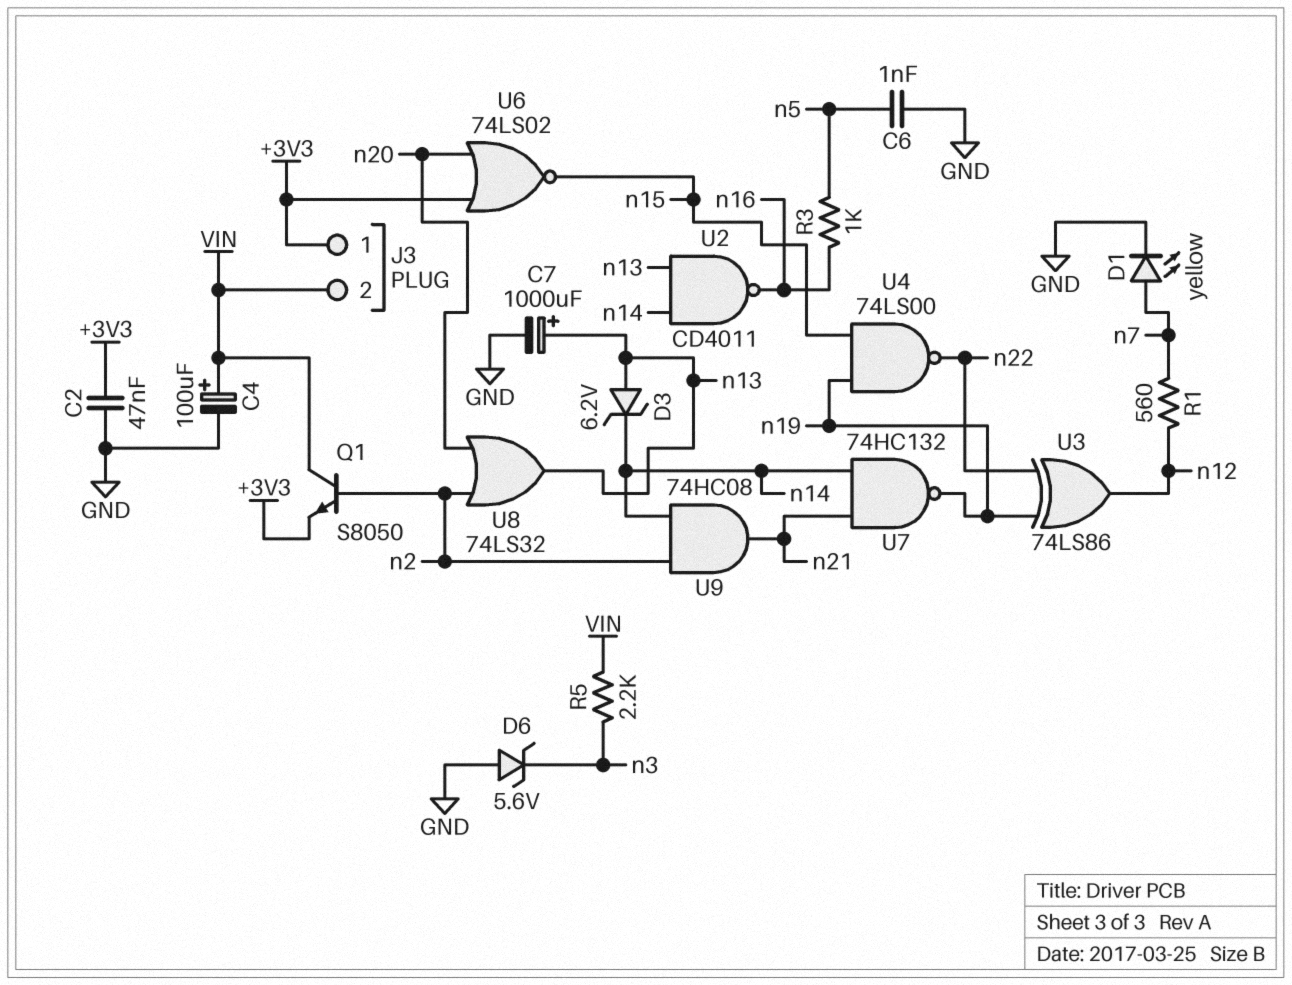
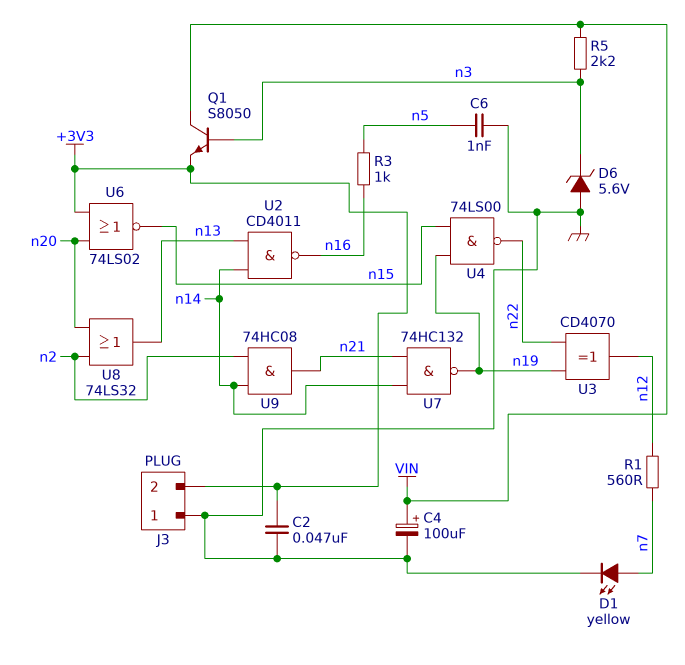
C7: 1000uF (plus n13, minus GND) -> none
D3: zener 6.2V (A n13, K n14) -> none
J3 pin 1: +3V3 -> GND
J3 pin 2: VIN -> +3V3
Q1: NPN S8050 (B n2, C VIN, E +3V3) -> NPN S8050 (B n3, C VIN, E +3V3)
U3: XOR 74LS86 (in n19, in n22, out n12) -> XOR CD4070 (in n19, in n22, out n12)

